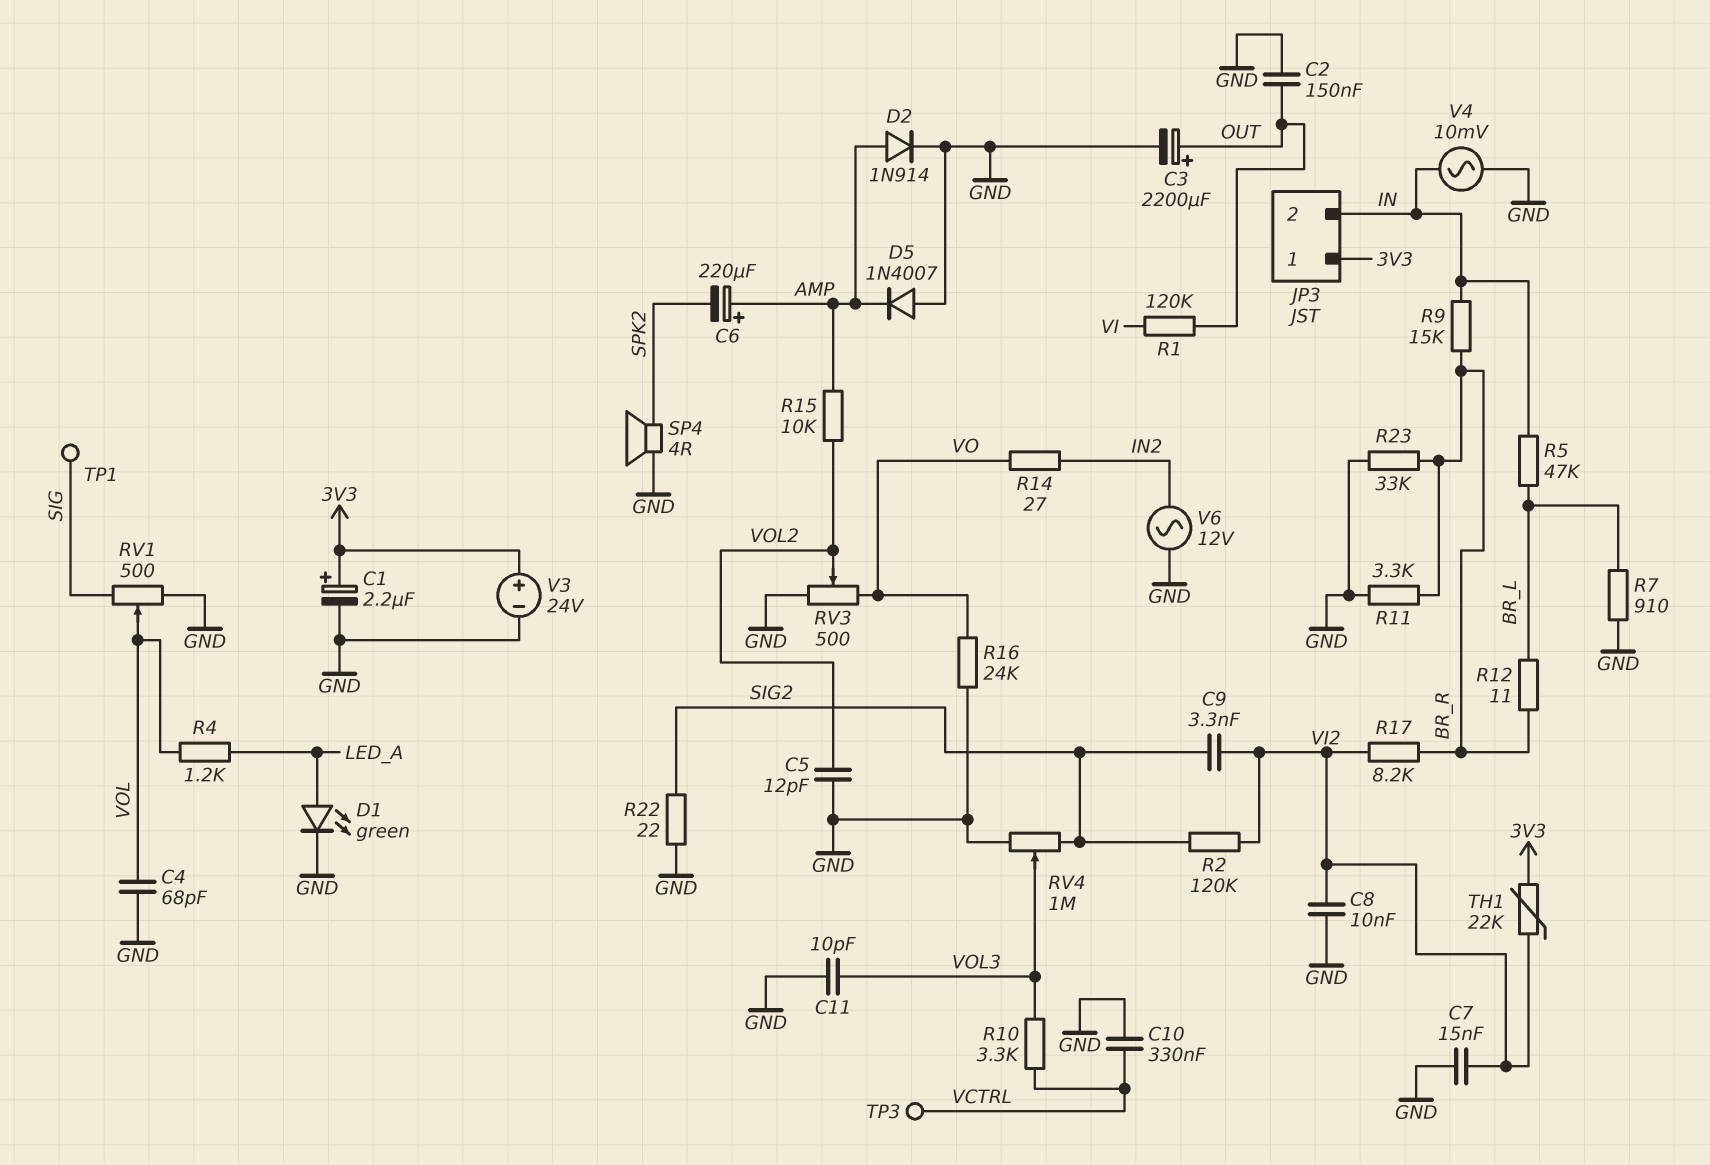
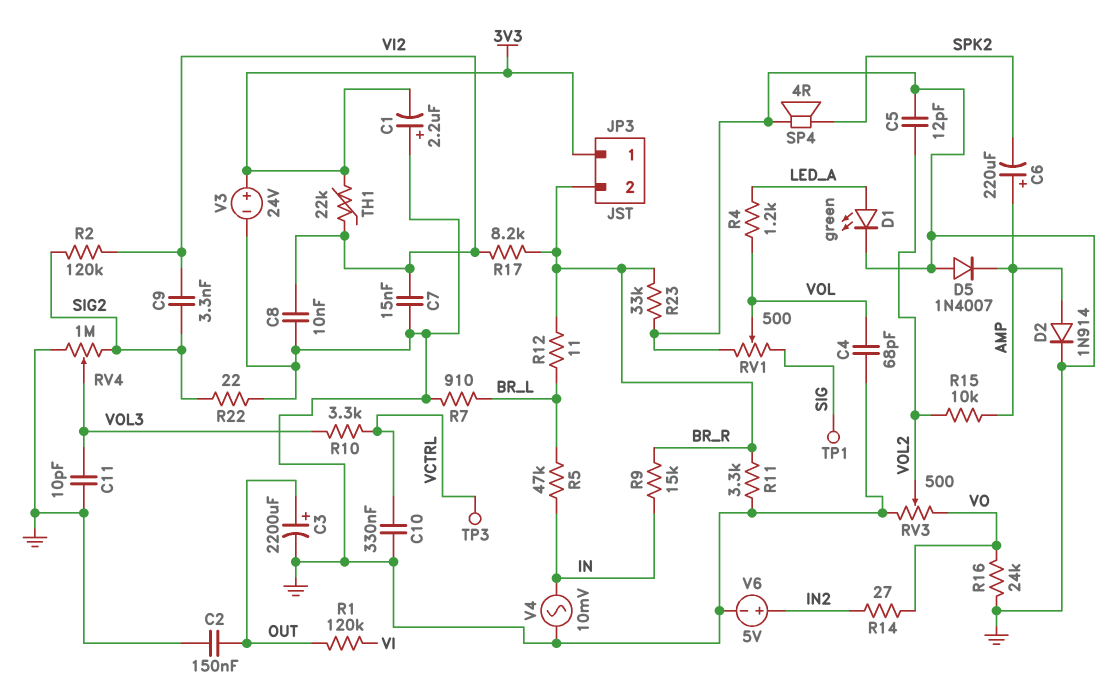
C1: 2.2uF (plus 3V3, minus GND) -> 2.2uF (plus GND, minus 3V3)
JP3 pin 2: IN -> BR_R
V6: AC 12V (GND, IN2) -> 5V (plus IN2, minus GND)

